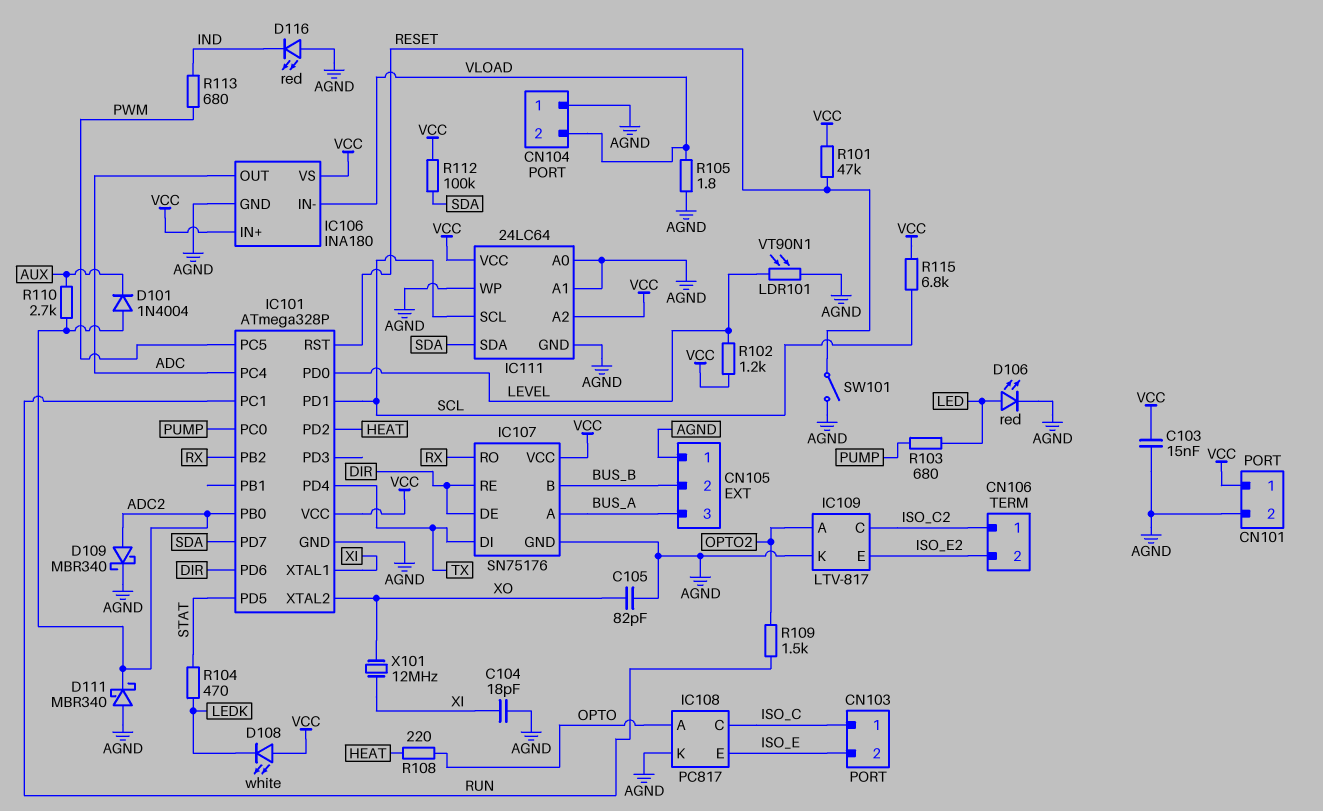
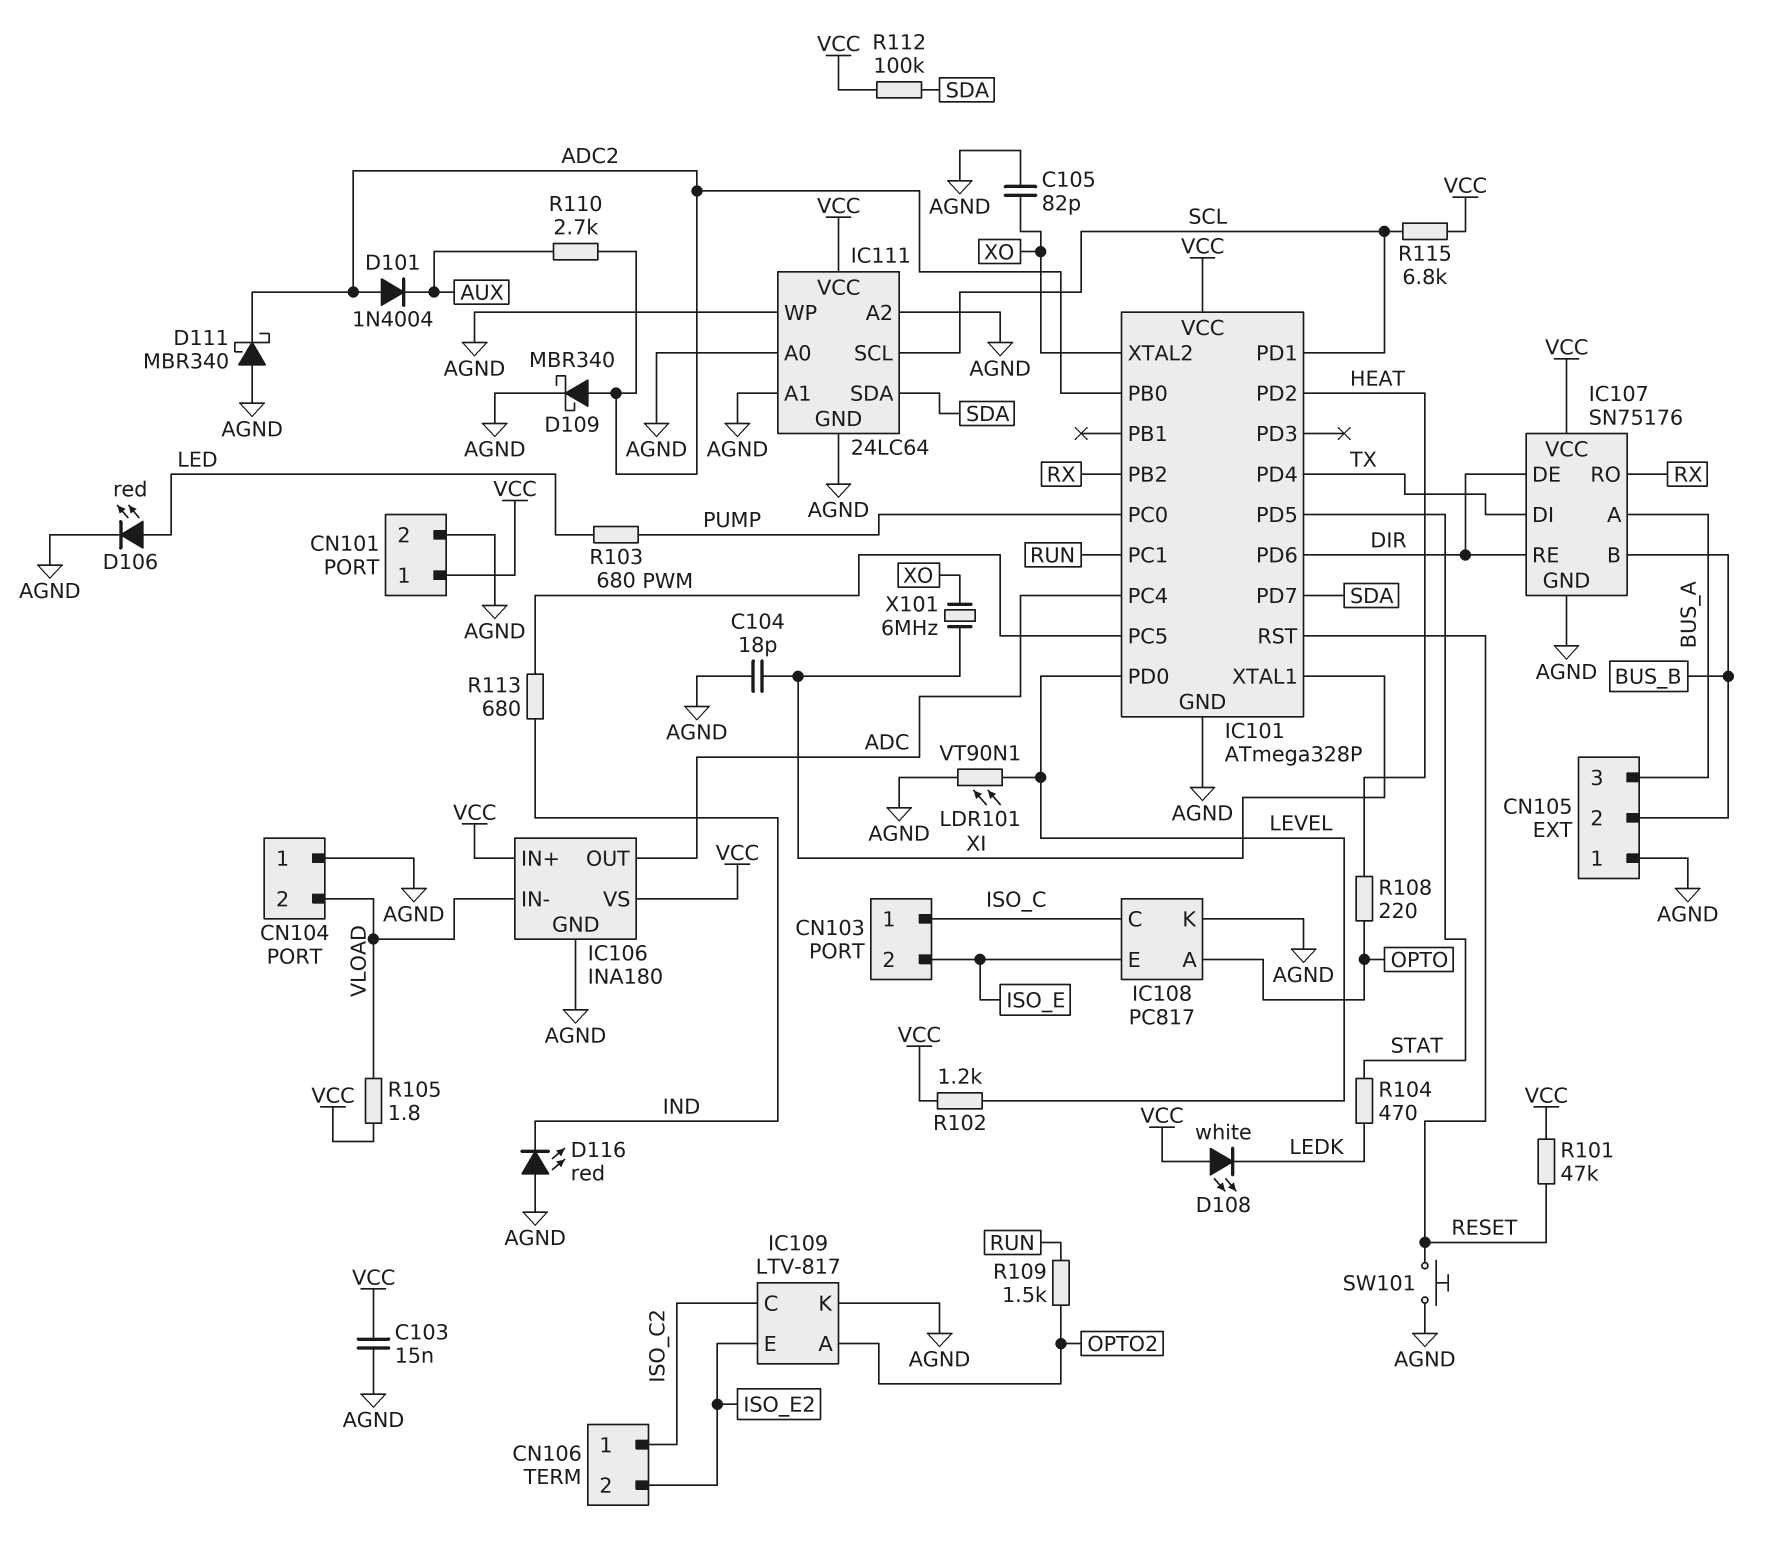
IC111 pin A2: VCC -> AGND
R105: 1.8 (AGND, VLOAD) -> 1.8 (VCC, VLOAD)
SW101: switch (AGND, RESET) -> button (AGND, RESET)
X101: 12MHz (XI, XO) -> 6MHz (XI, XO)

